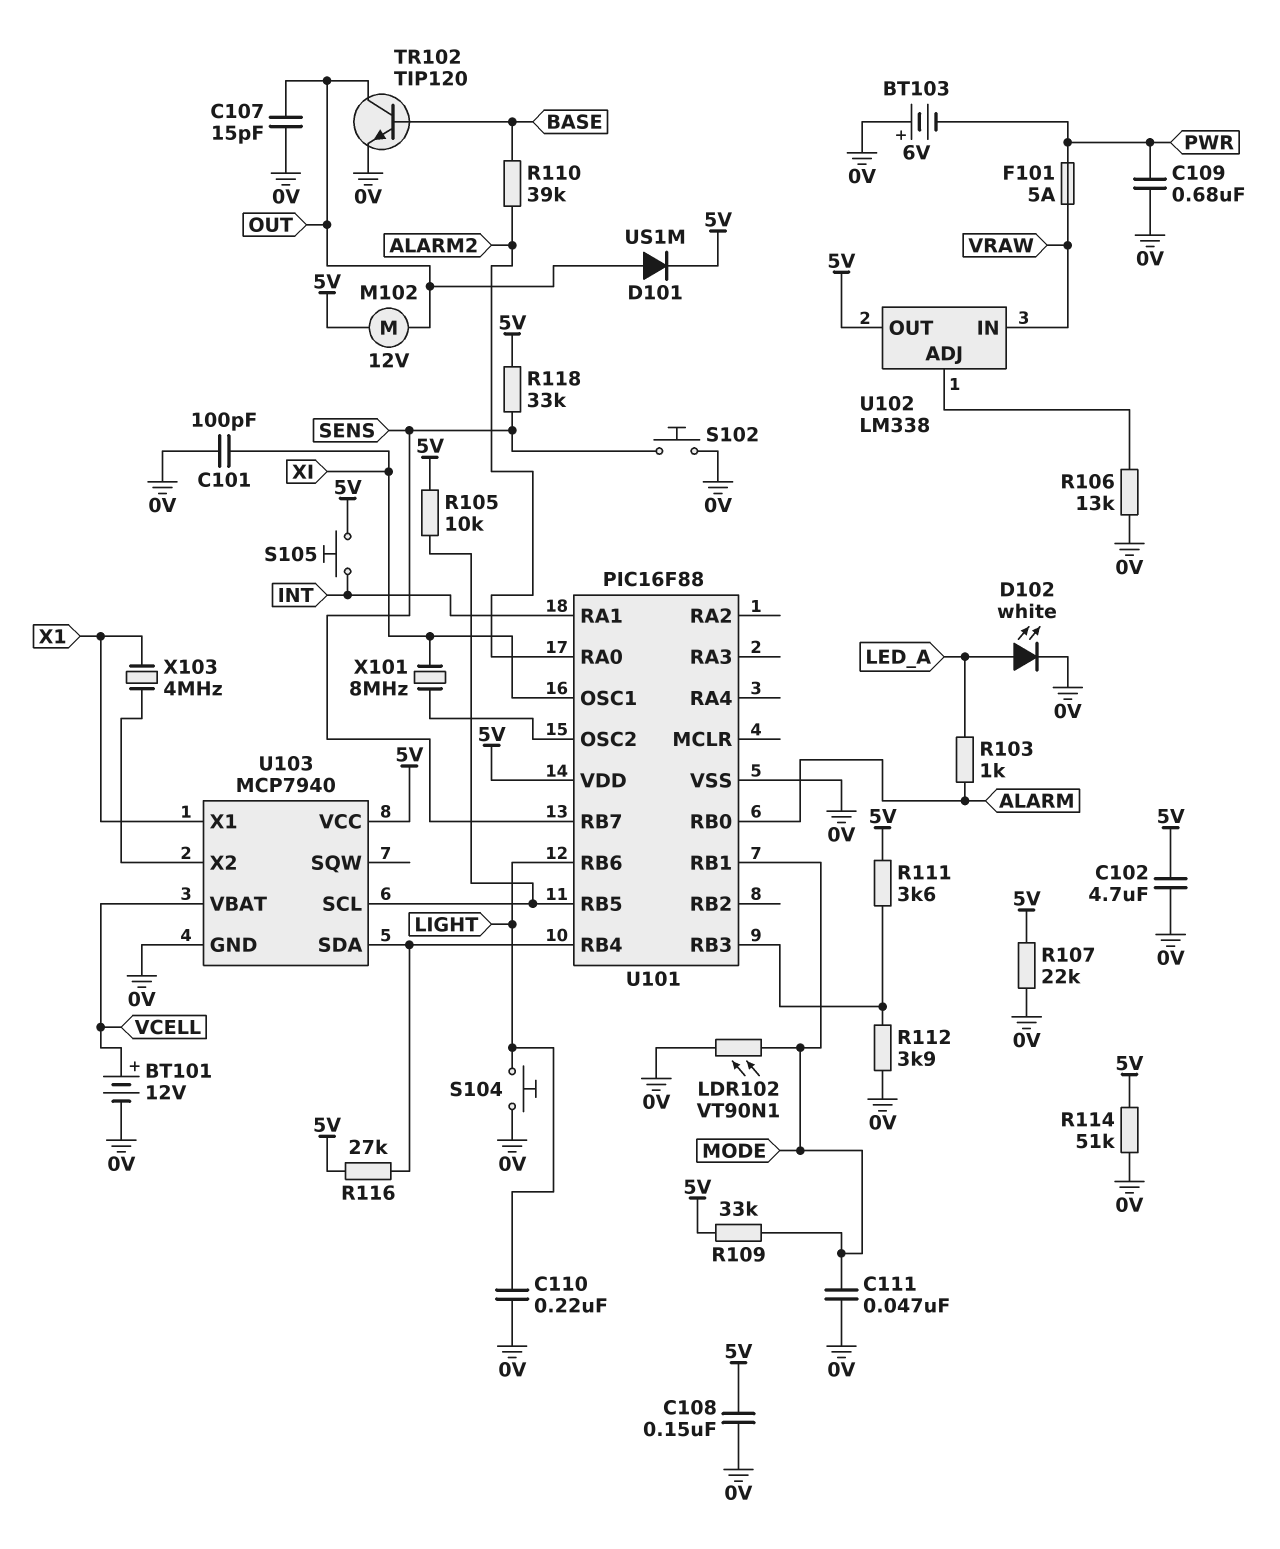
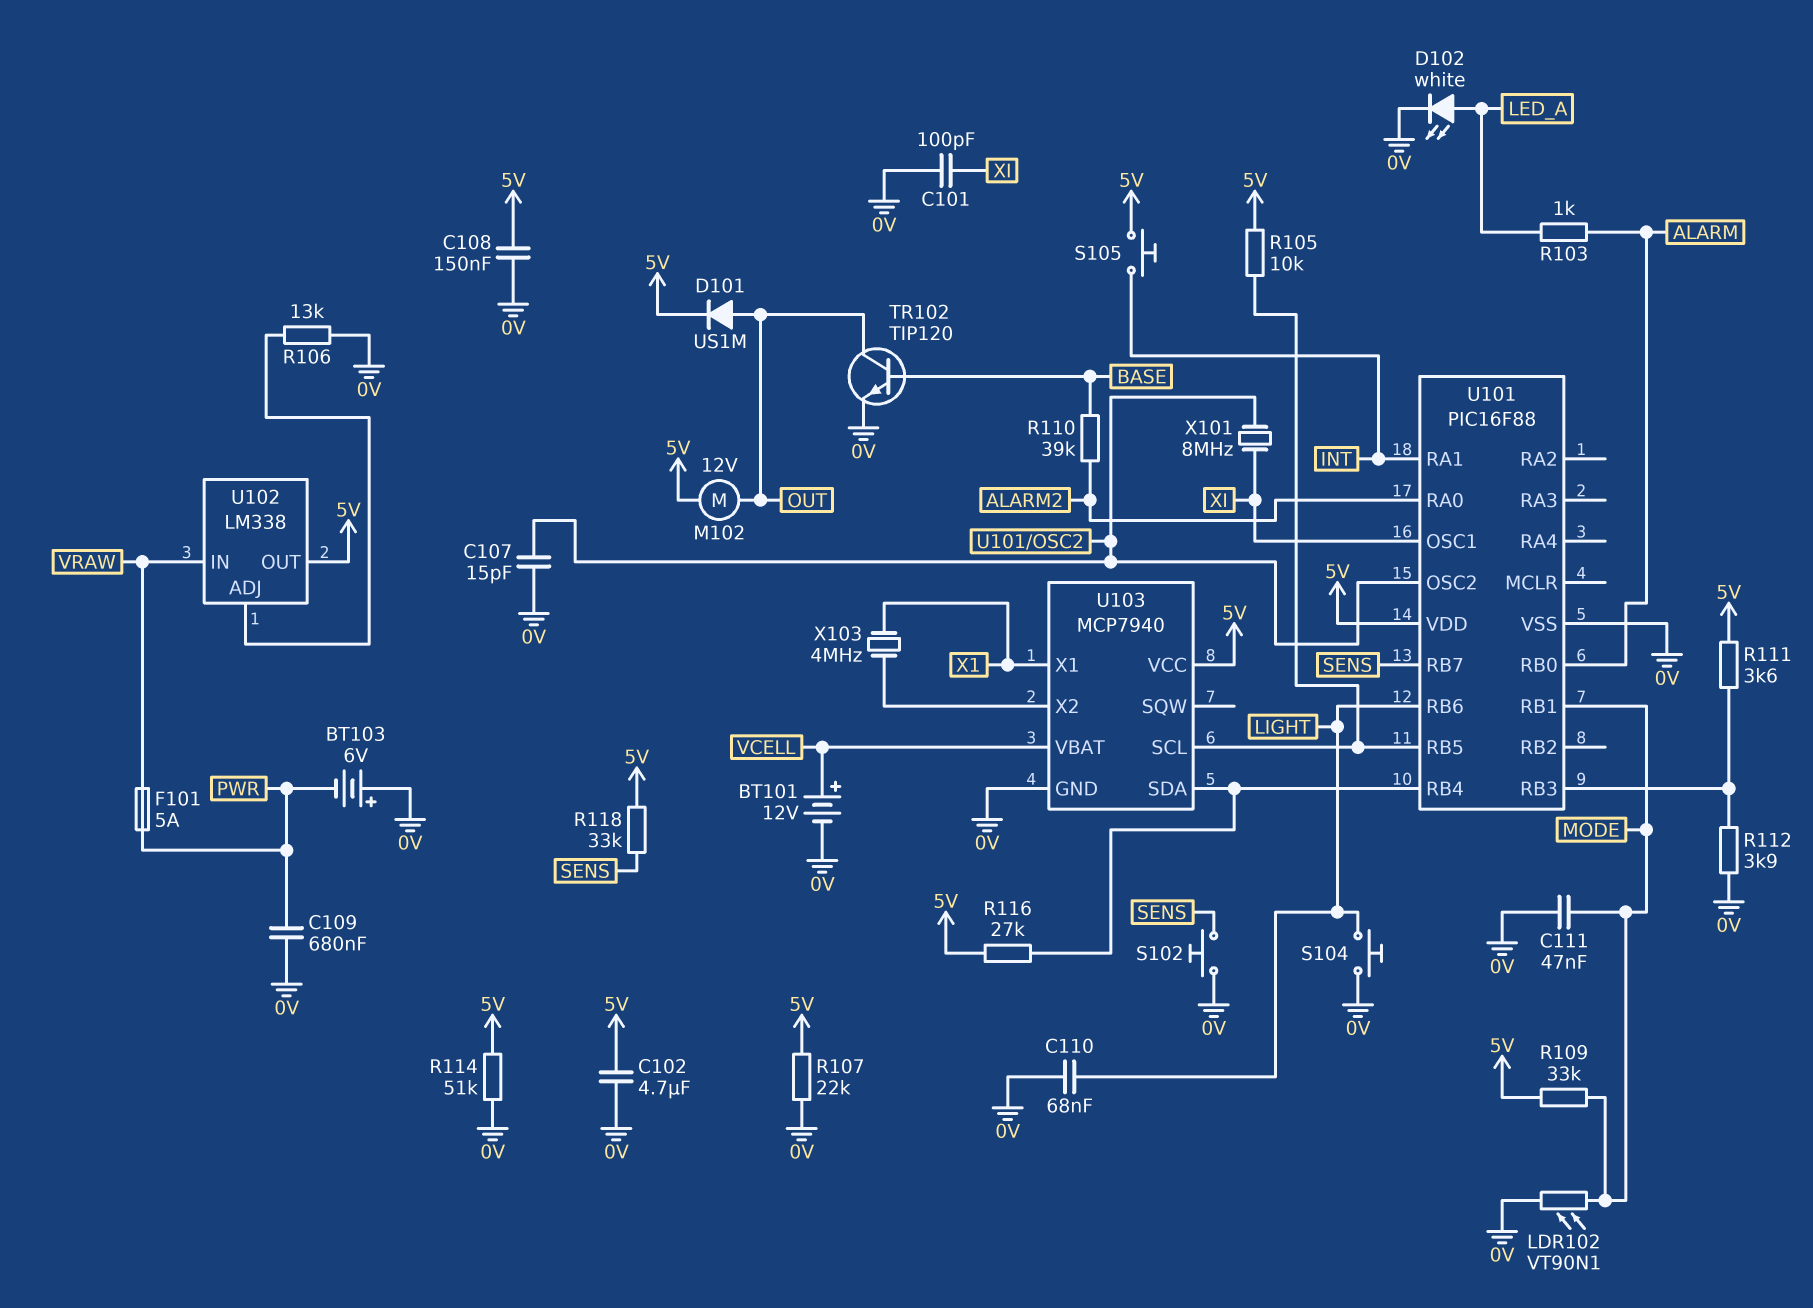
C107: 15pF (0V, OUT) -> 15pF (0V, U101/OSC2)
C110: 220nF (0V, LIGHT) -> 68nF (0V, LIGHT)

